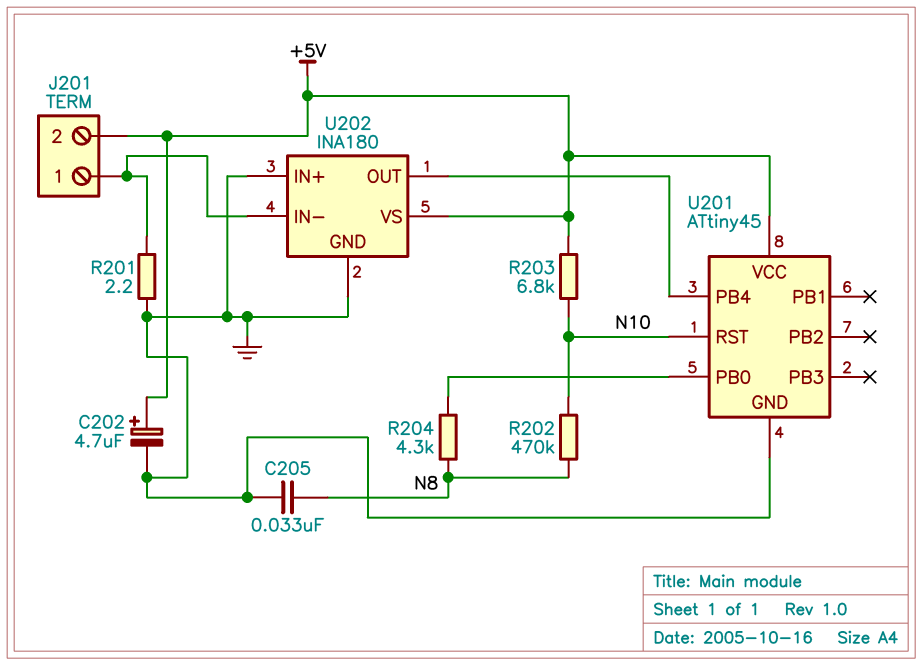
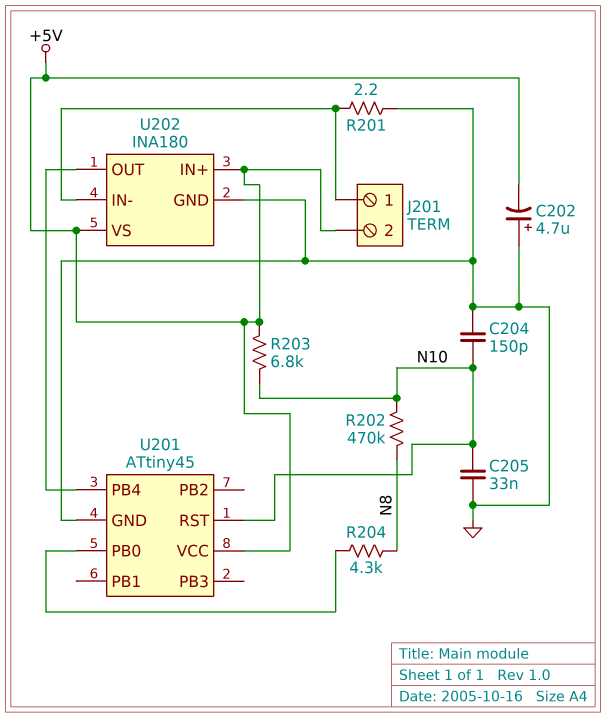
C202: 4.7uF (plus +5V, minus GND) -> 4.7uF (plus GND, minus +5V)
C204: none -> 150pF (GND, N10)
C205: 33nF (GND, N8) -> 33nF (GND, N10)
U202 pin IN+: GND -> +5V

